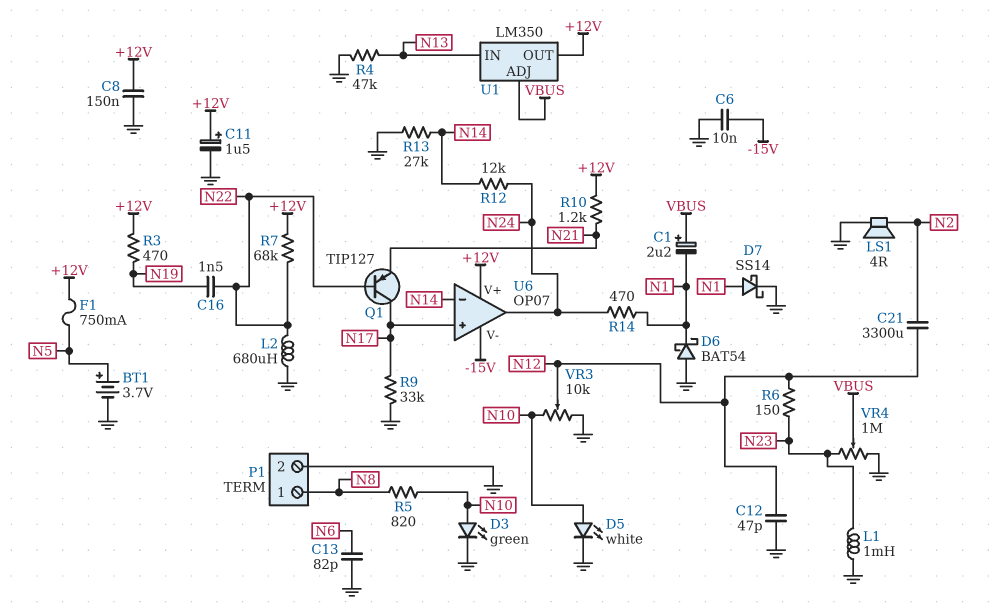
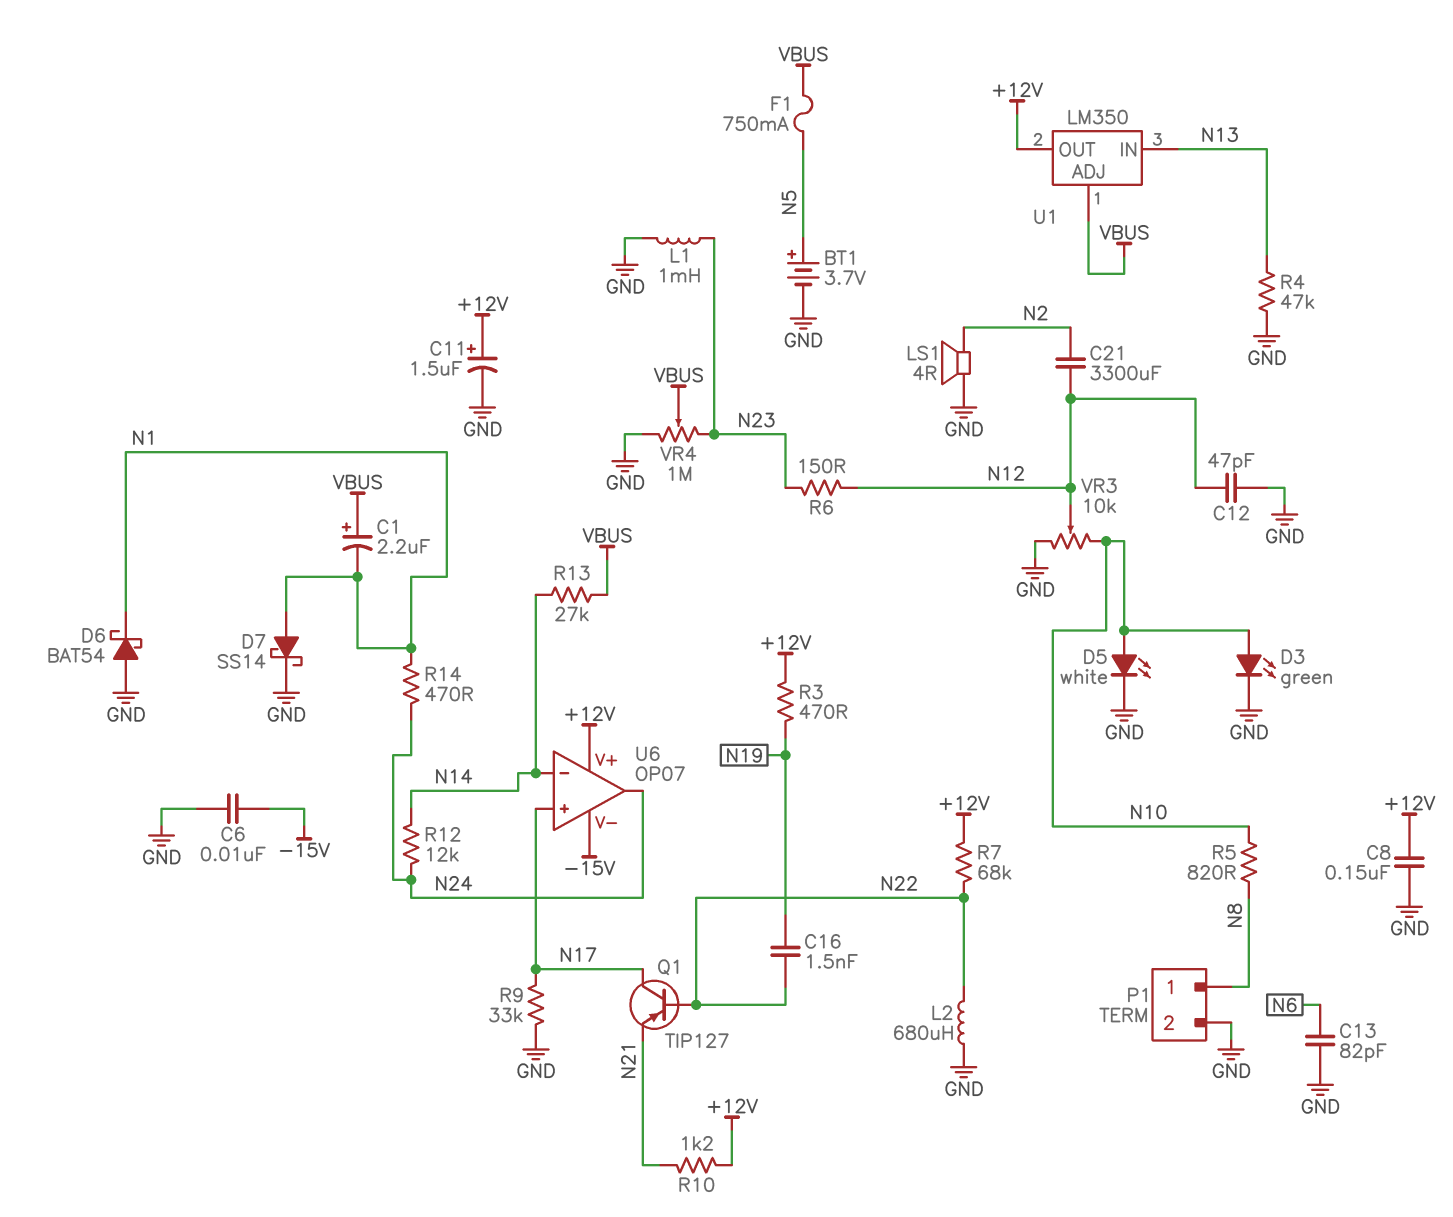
F1: 750mA (+12V, N5) -> 750mA (N5, VBUS)
R13: 27k (GND, N14) -> 27k (N14, VBUS)

